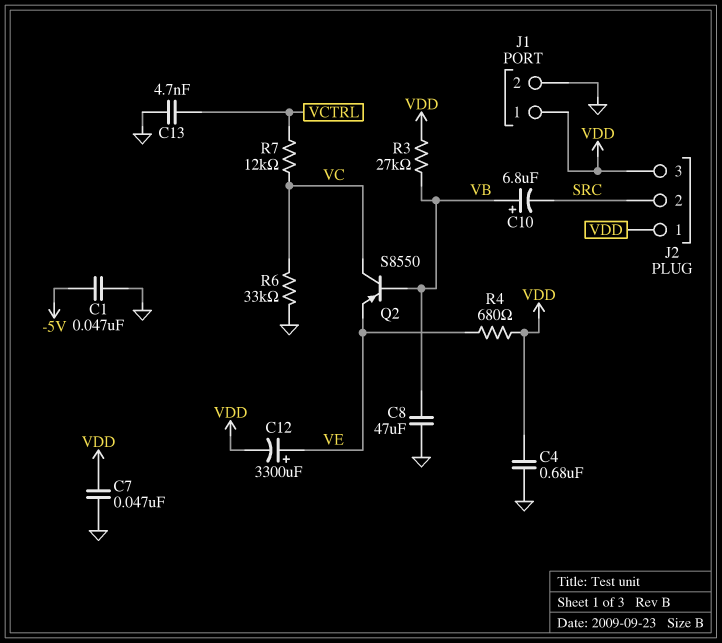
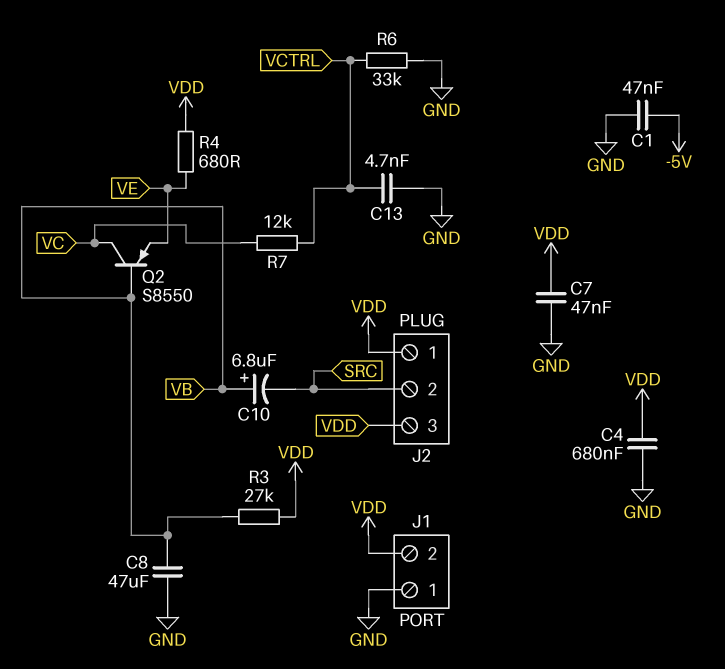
C12: 3300uF (plus VE, minus VDD) -> none
J1 pin 1: VDD -> GND
J1 pin 2: GND -> VDD
R6: 33k (GND, VC) -> 33k (GND, VCTRL)

